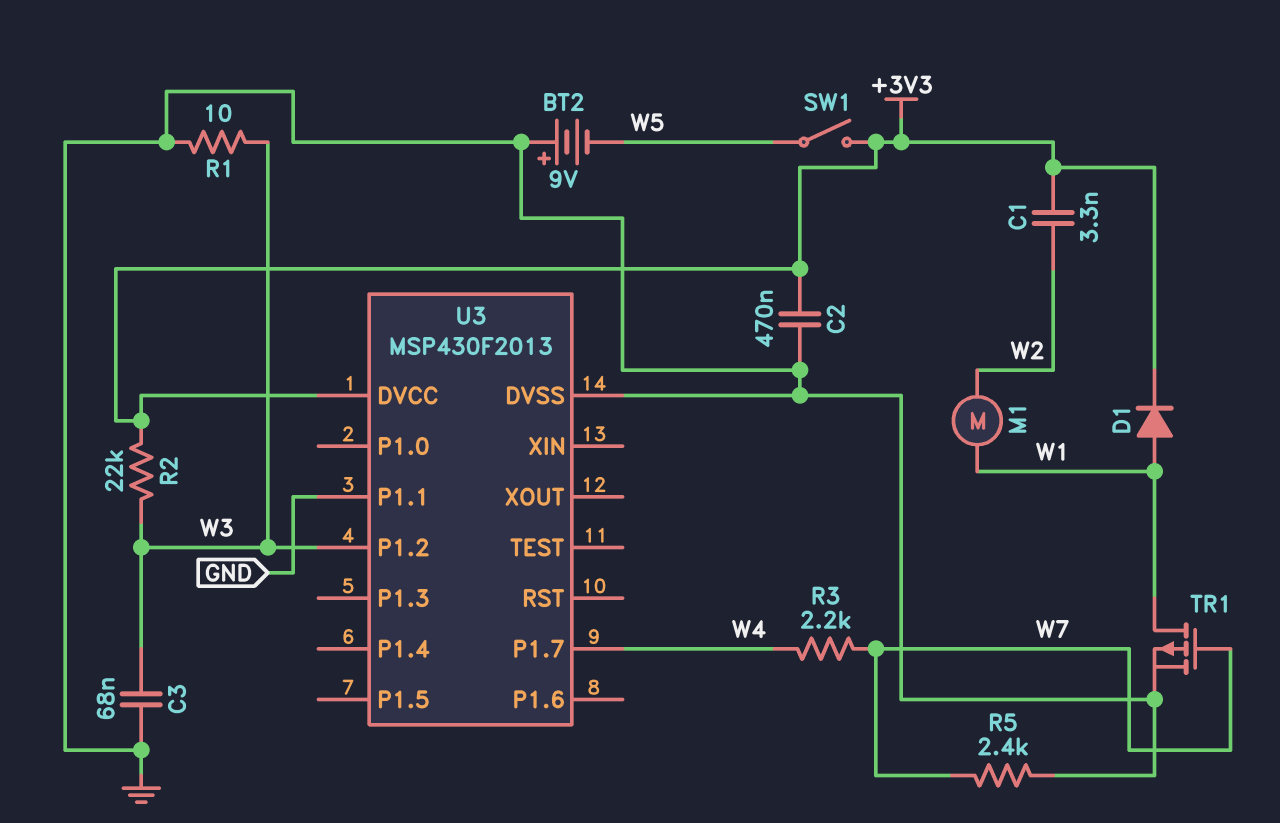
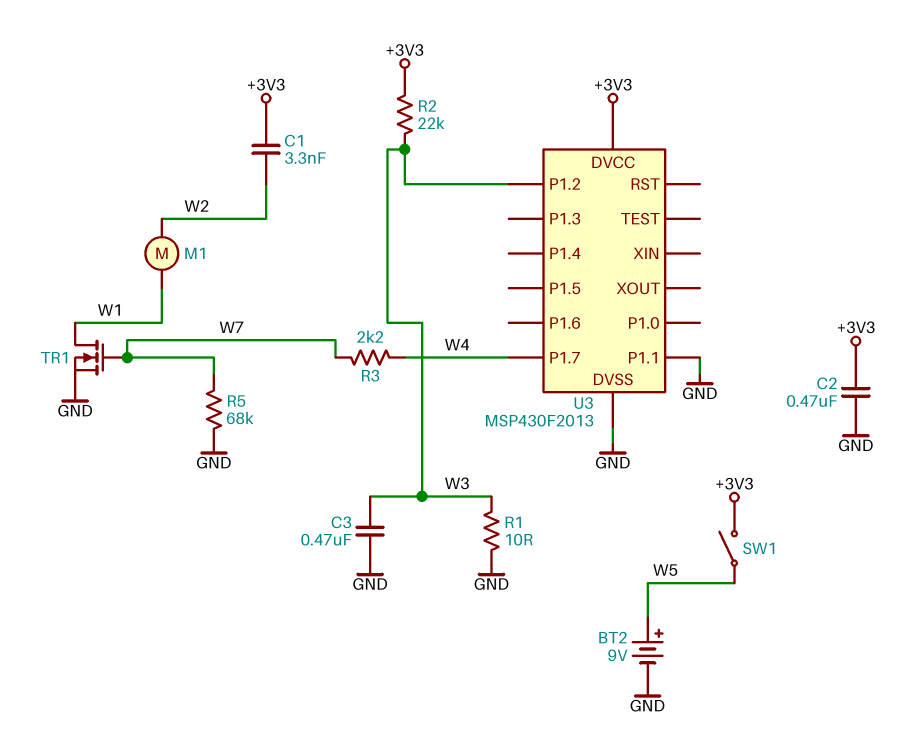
BT2: 9V (plus GND, minus W5) -> 9V (plus W5, minus GND)
C3: 68nF (GND, W3) -> 470nF (GND, W3)
D1: diode (A W1, K +3V3) -> none
R5: 2.4k (GND, W7) -> 68k (GND, W7)
TR1: PMOS (G W7, D W1, S GND) -> NMOS (G W7, D W1, S GND)

